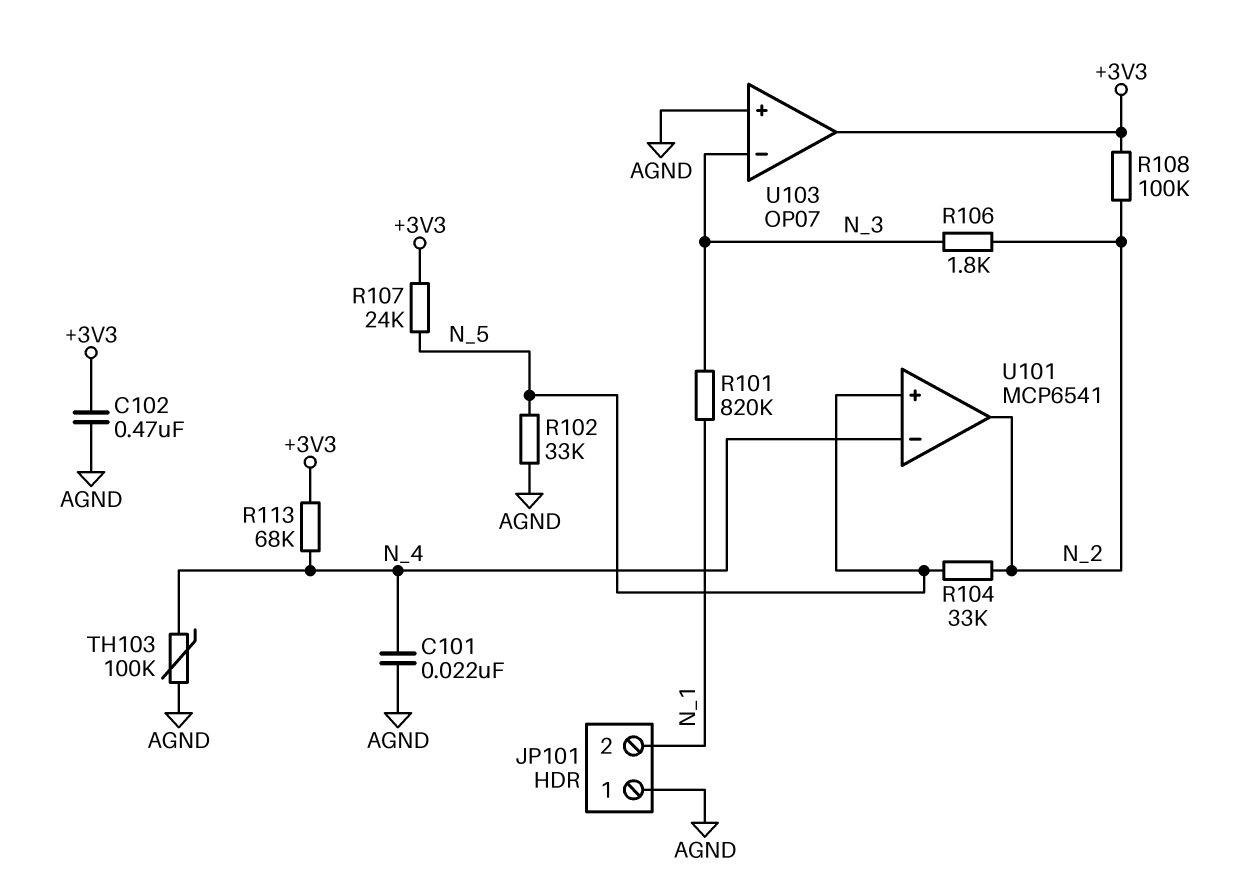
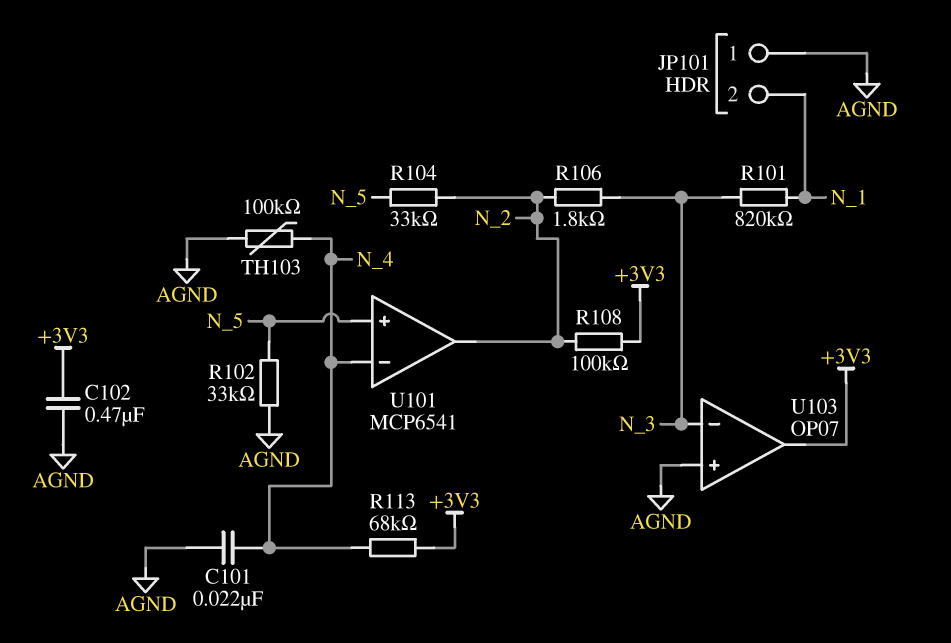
R107: 24k (+3V3, N_5) -> none

